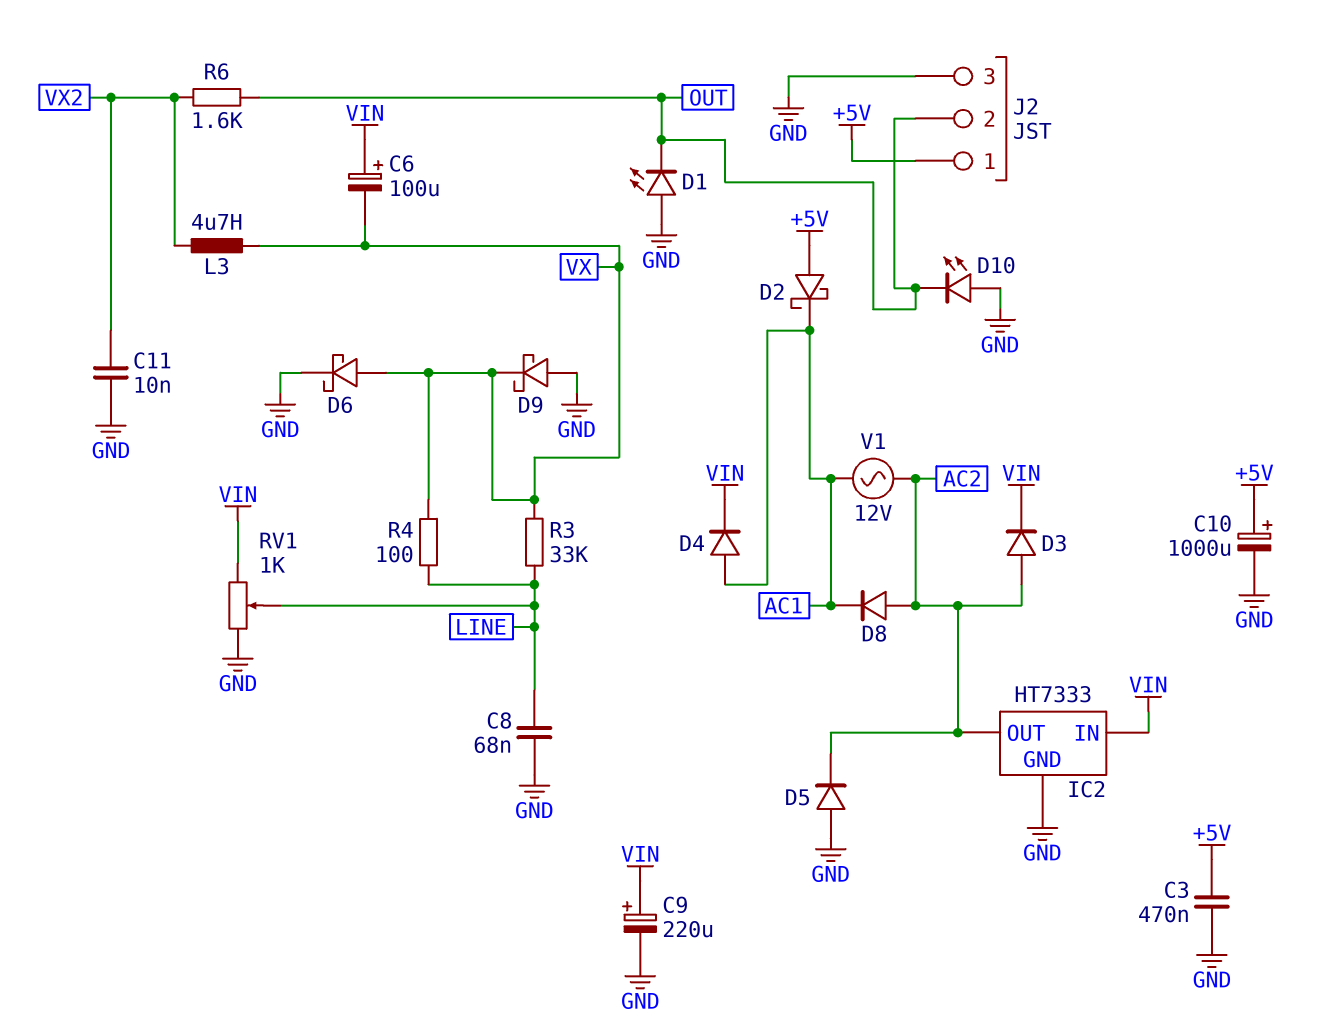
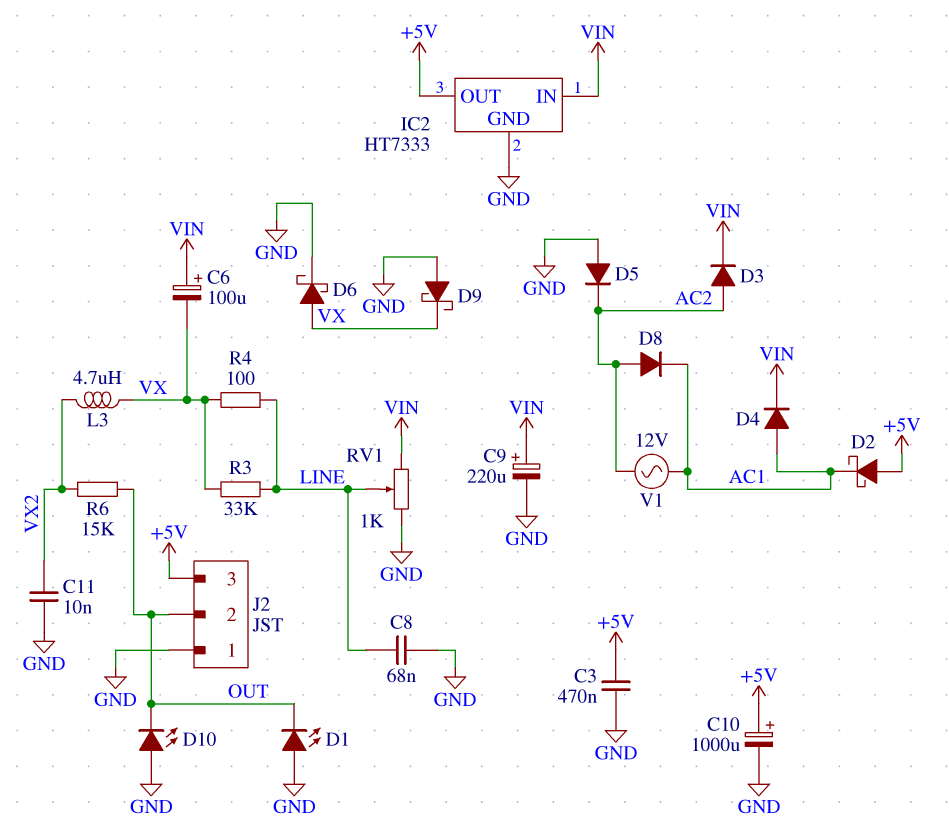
IC2 pin OUT: AC2 -> +5V
J2 pin 1: +5V -> GND
J2 pin 3: GND -> +5V
R6: 1.6k (OUT, VX2) -> 15k (OUT, VX2)

